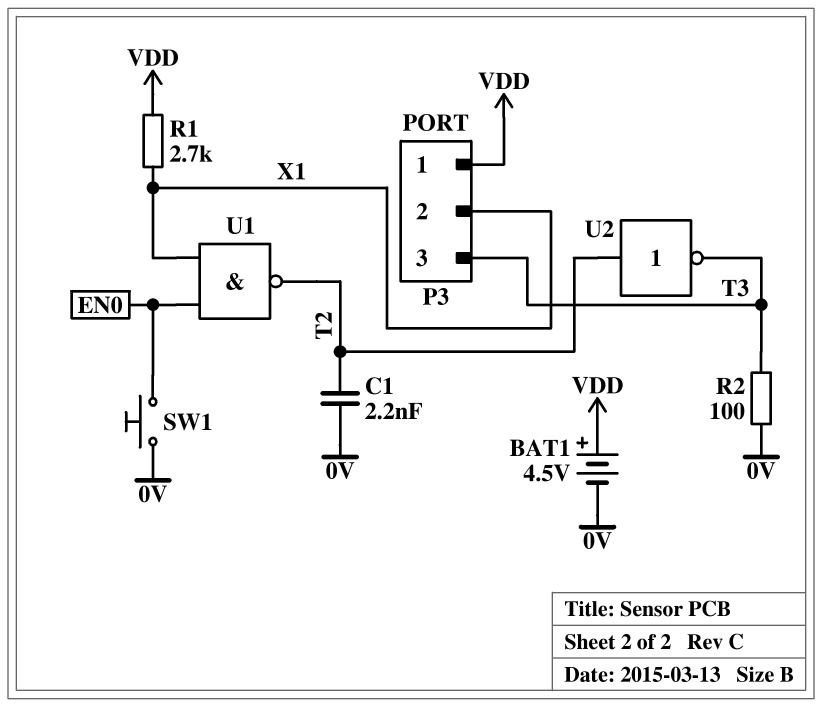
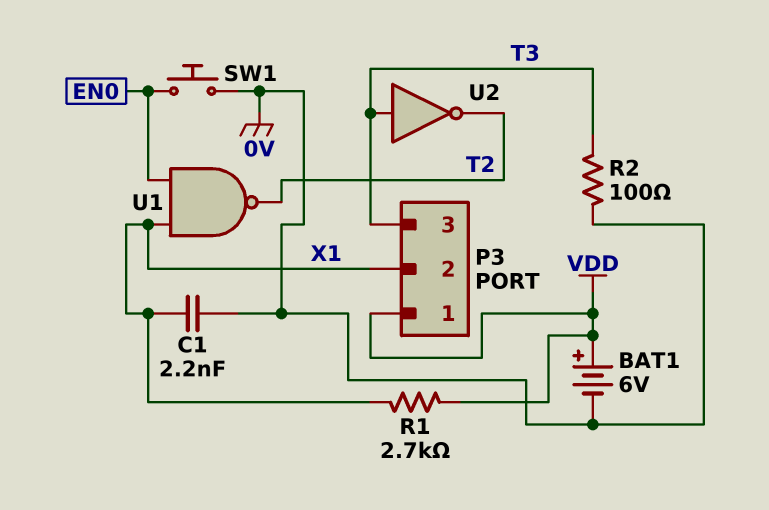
BAT1: 4.5V (plus VDD, minus 0V) -> 6V (plus VDD, minus 0V)
C1: 2.2nF (0V, T2) -> 2.2nF (0V, X1)
U2: NOT (in T2, out T3) -> NOT (in T3, out T2)

